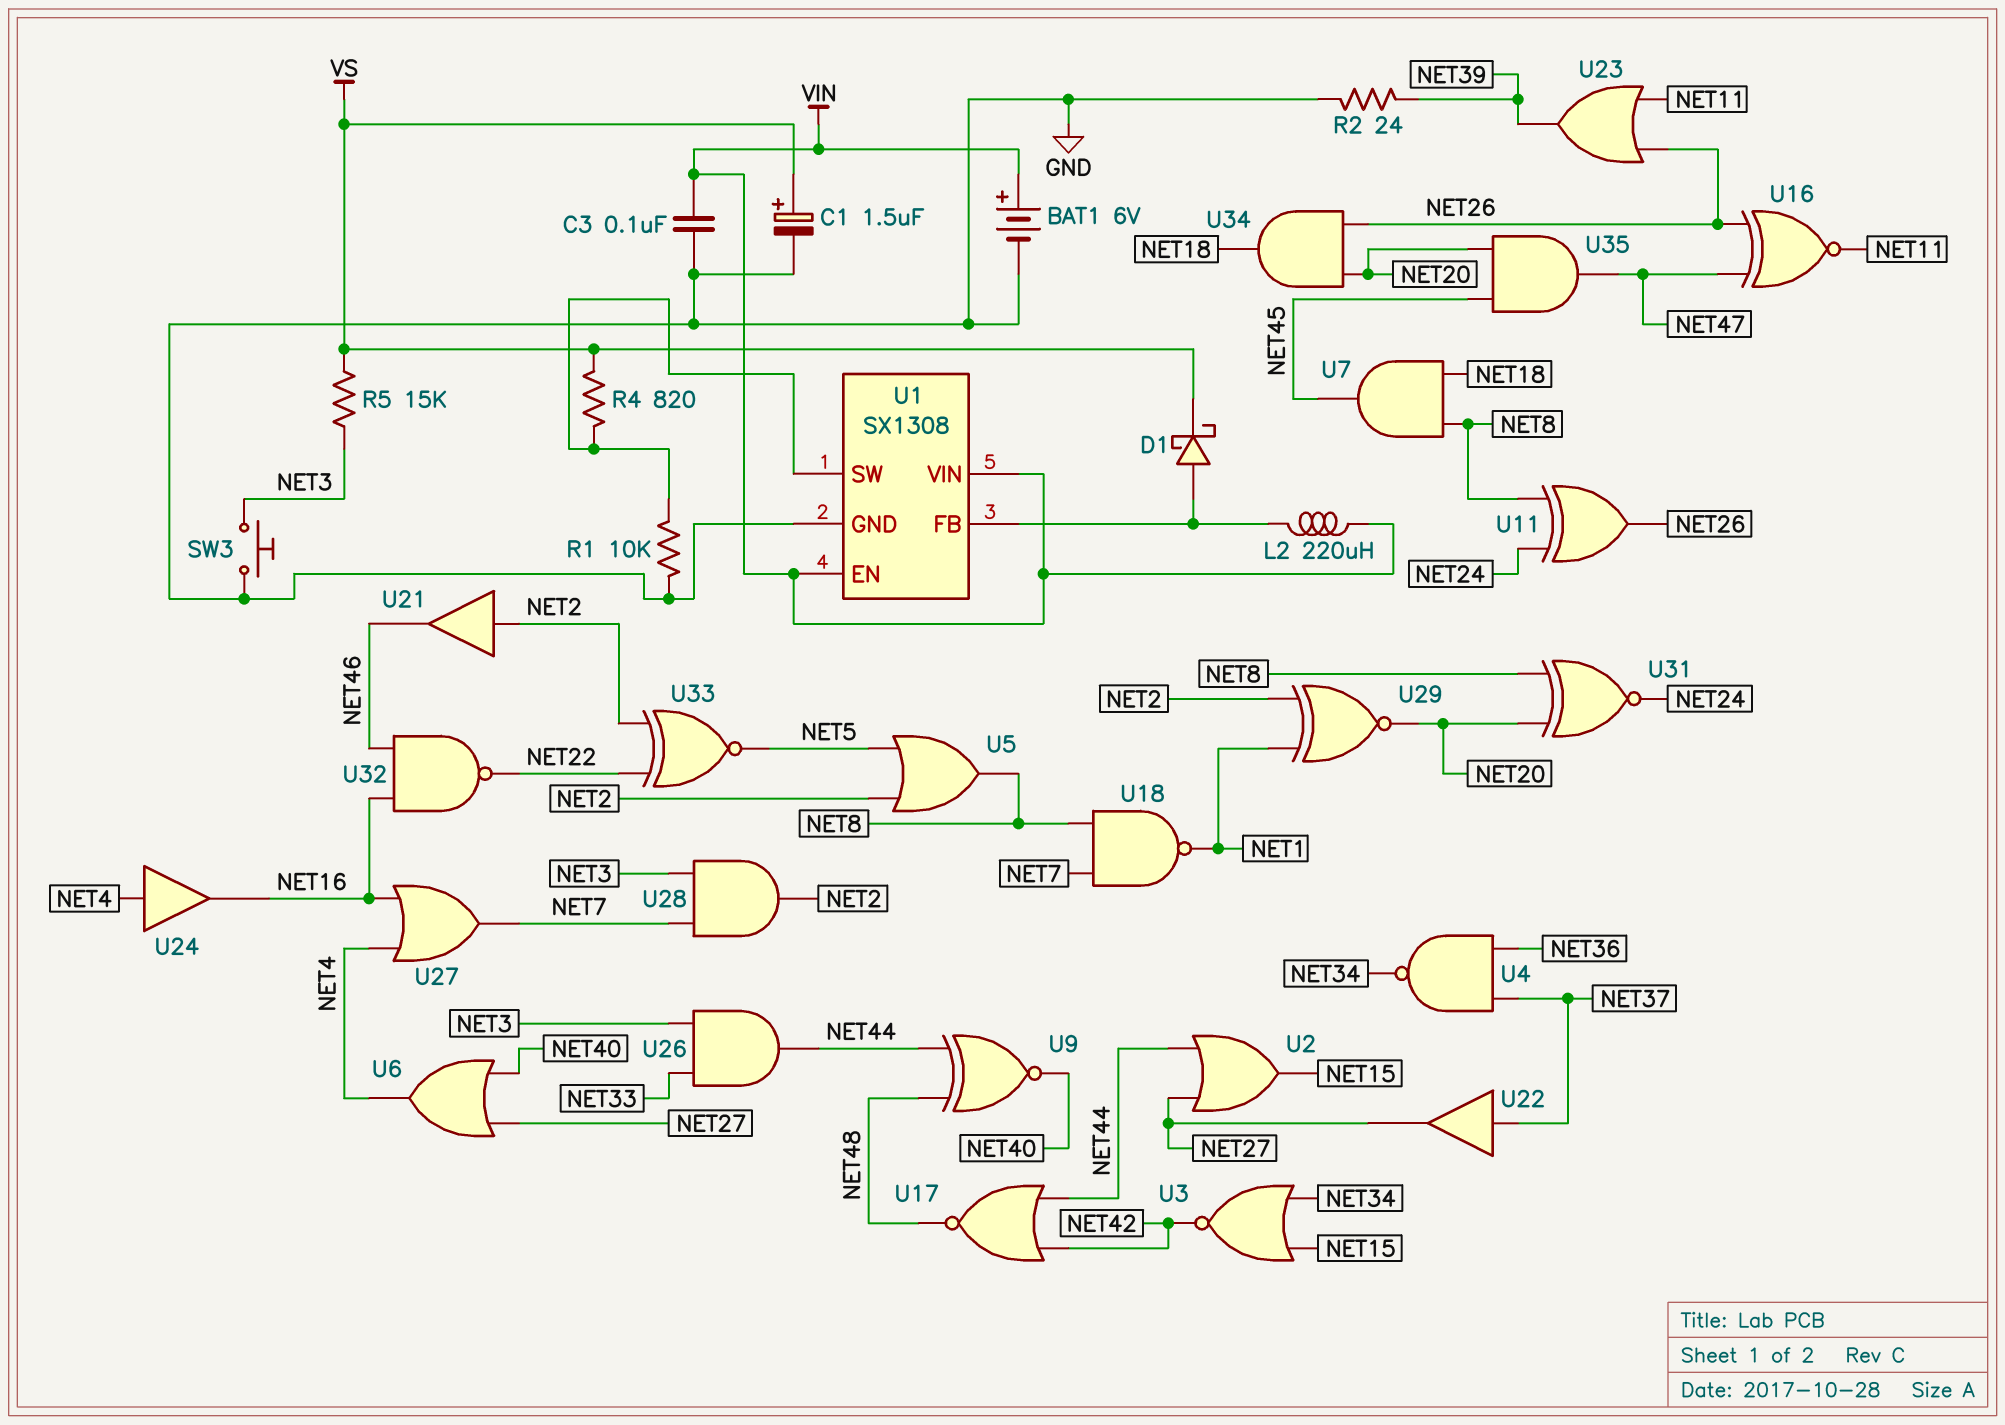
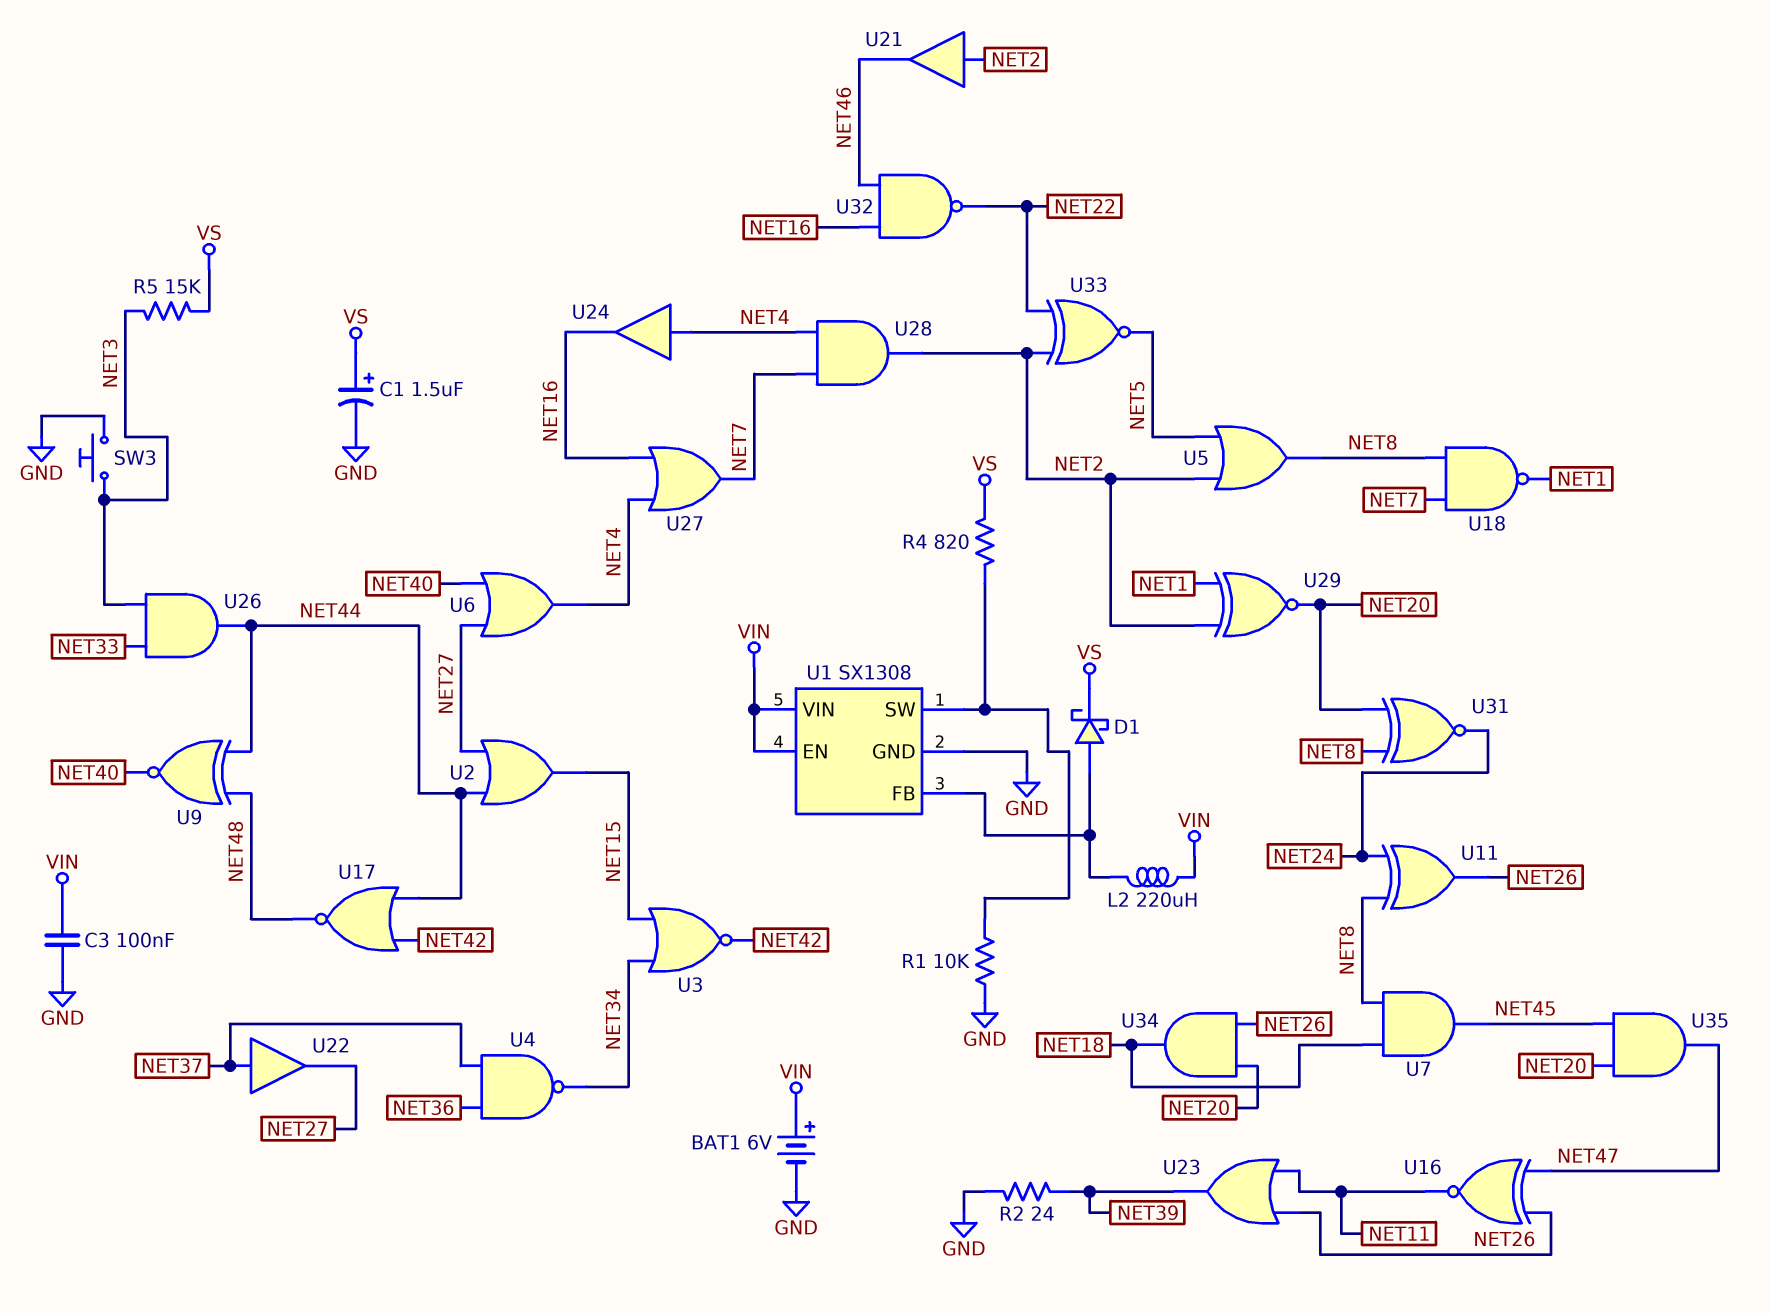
U28: AND (in NET3, in NET7, out NET2) -> AND (in NET4, in NET7, out NET2)

